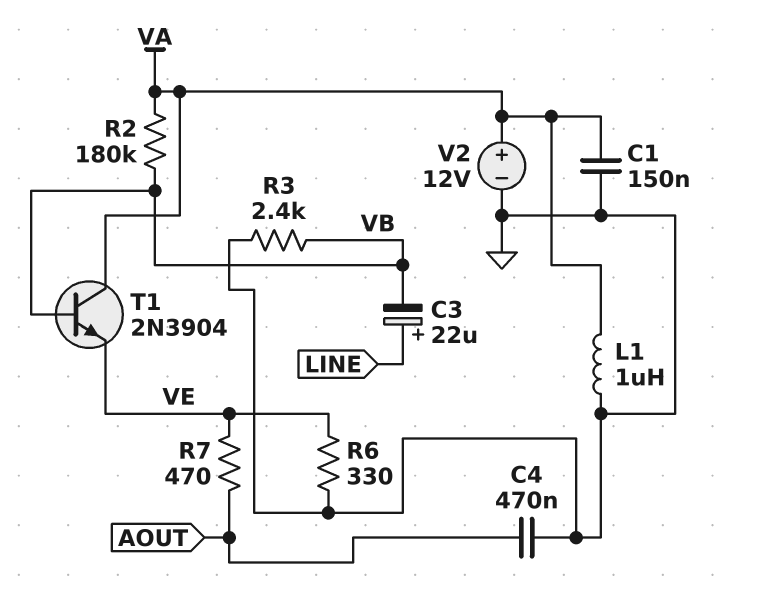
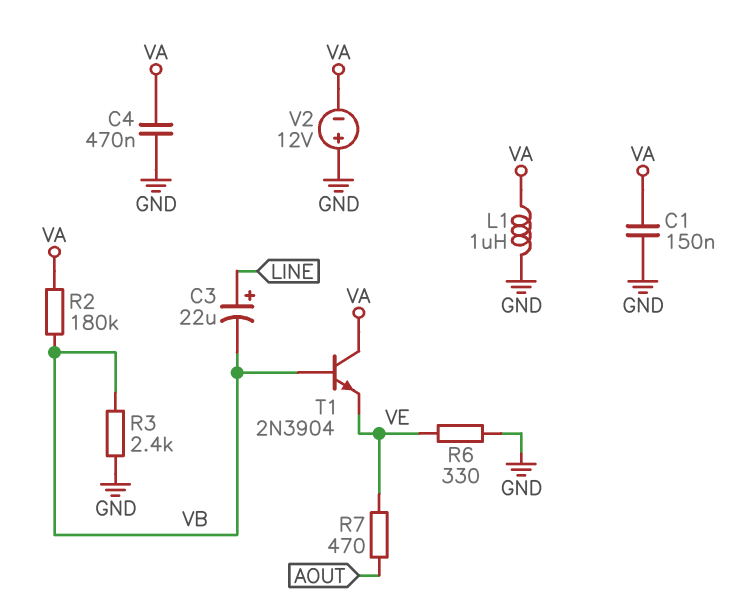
C4: 470nF (AOUT, GND) -> 470nF (GND, VA)
V2: 12V (plus VA, minus GND) -> 12V (plus GND, minus VA)

